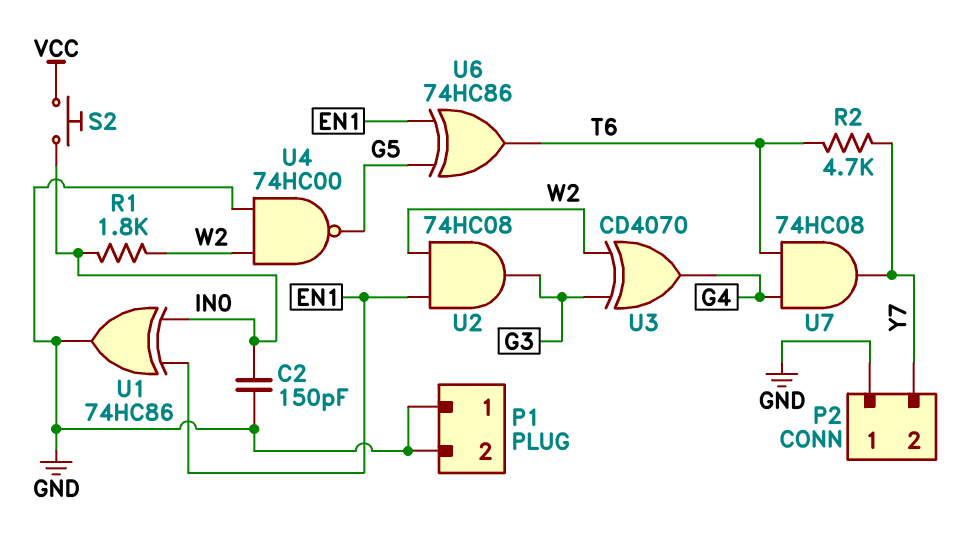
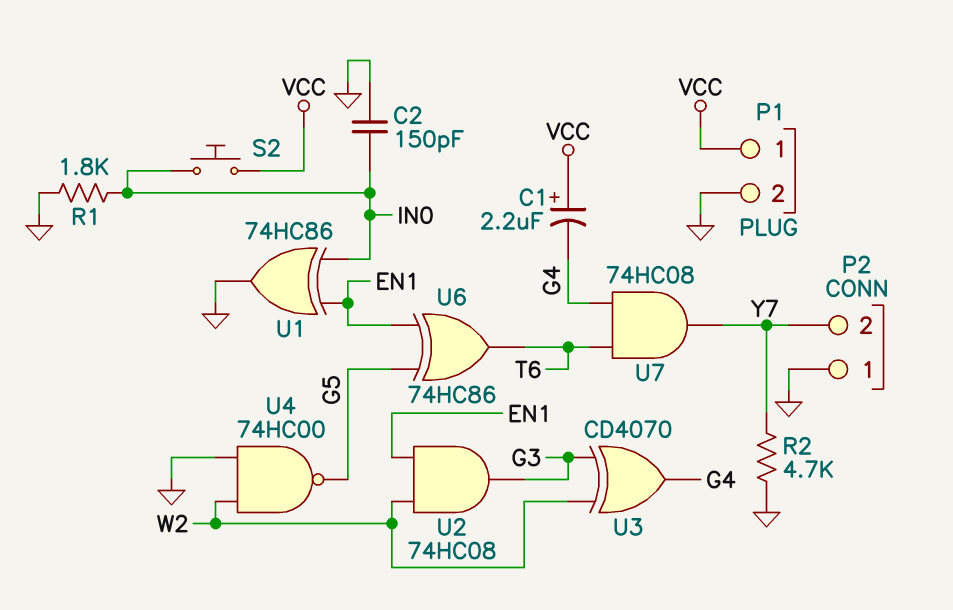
C1: none -> 2.2uF (plus VCC, minus G4)
P1 pin 1: GND -> VCC
R1: 1.8k (IN0, W2) -> 1.8k (GND, IN0)
R2: 4.7k (T6, Y7) -> 4.7k (GND, Y7)

